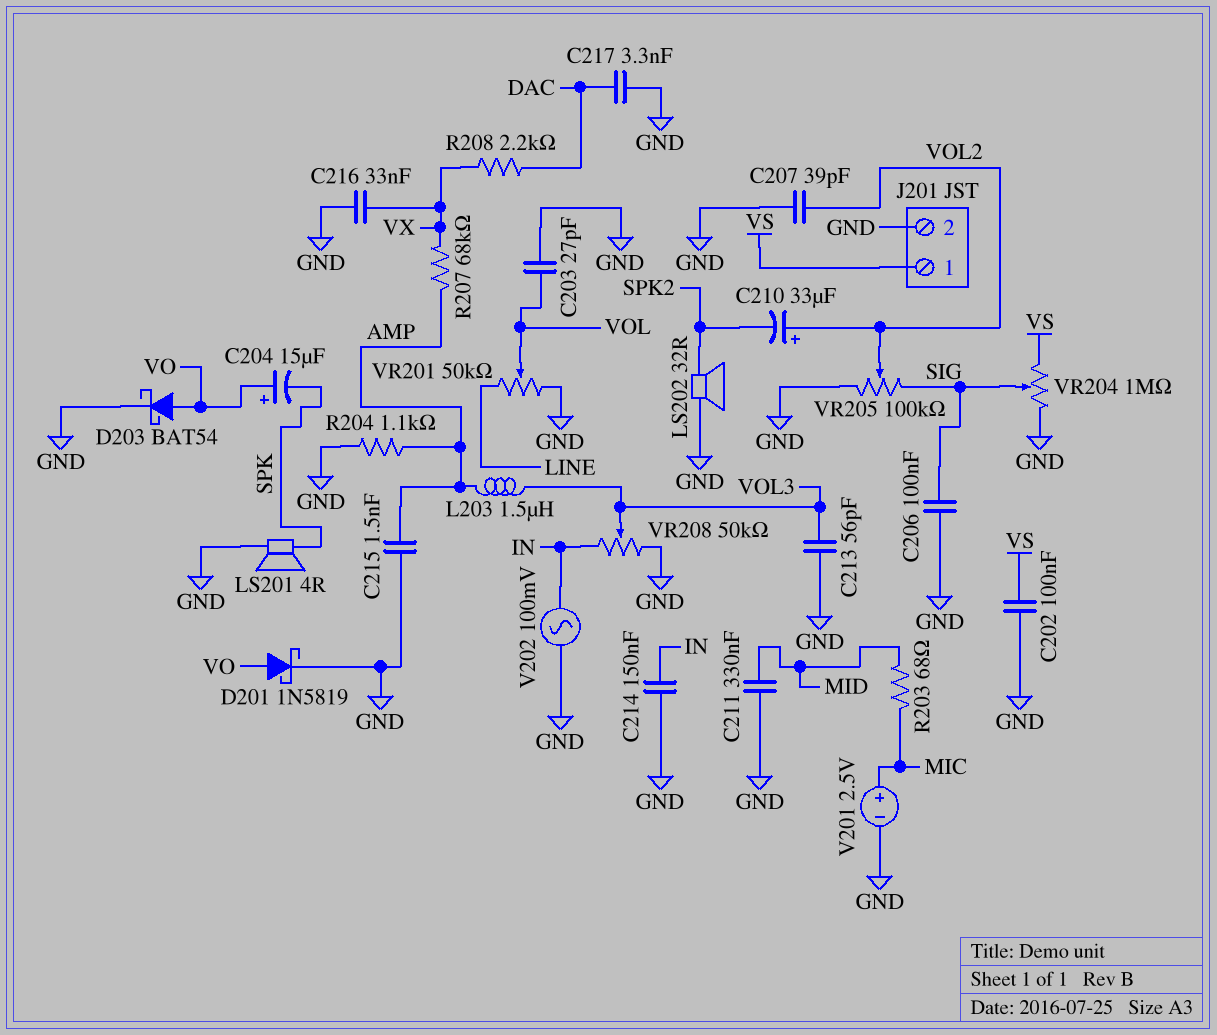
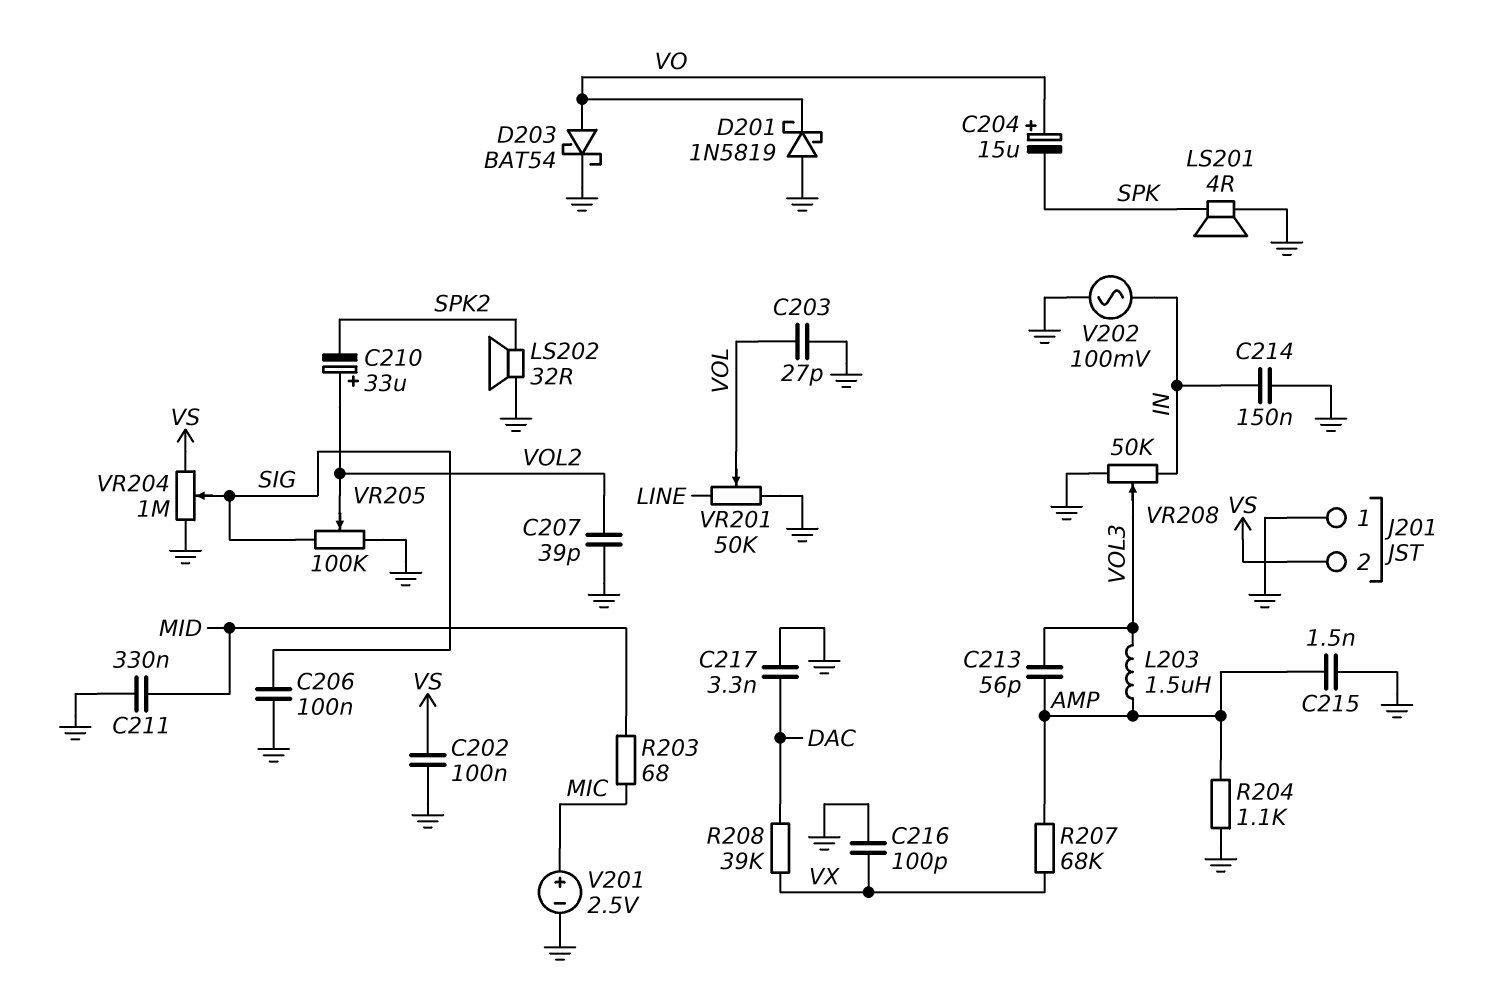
C213: 56pF (GND, VOL3) -> 56pF (AMP, VOL3)
C216: 33nF (GND, VX) -> 100pF (GND, VX)
D201: schottky 1N5819 (A VO, K GND) -> schottky 1N5819 (A GND, K VO)
J201 pin 1: VS -> GND
J201 pin 2: GND -> VS
R208: 2.2k (DAC, VX) -> 39k (DAC, VX)

